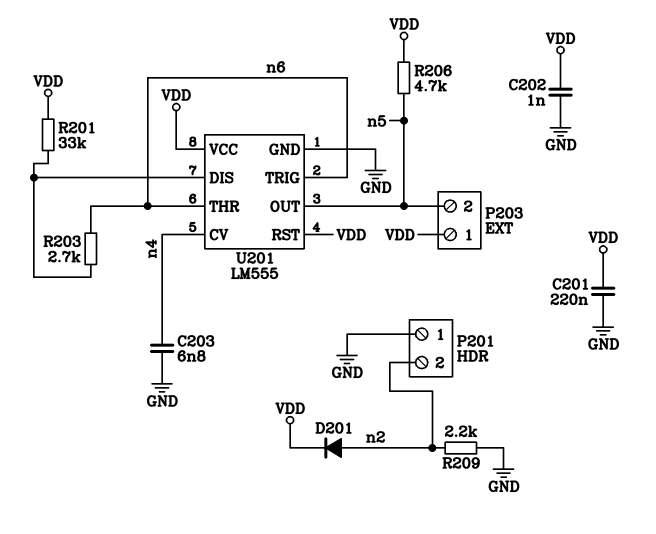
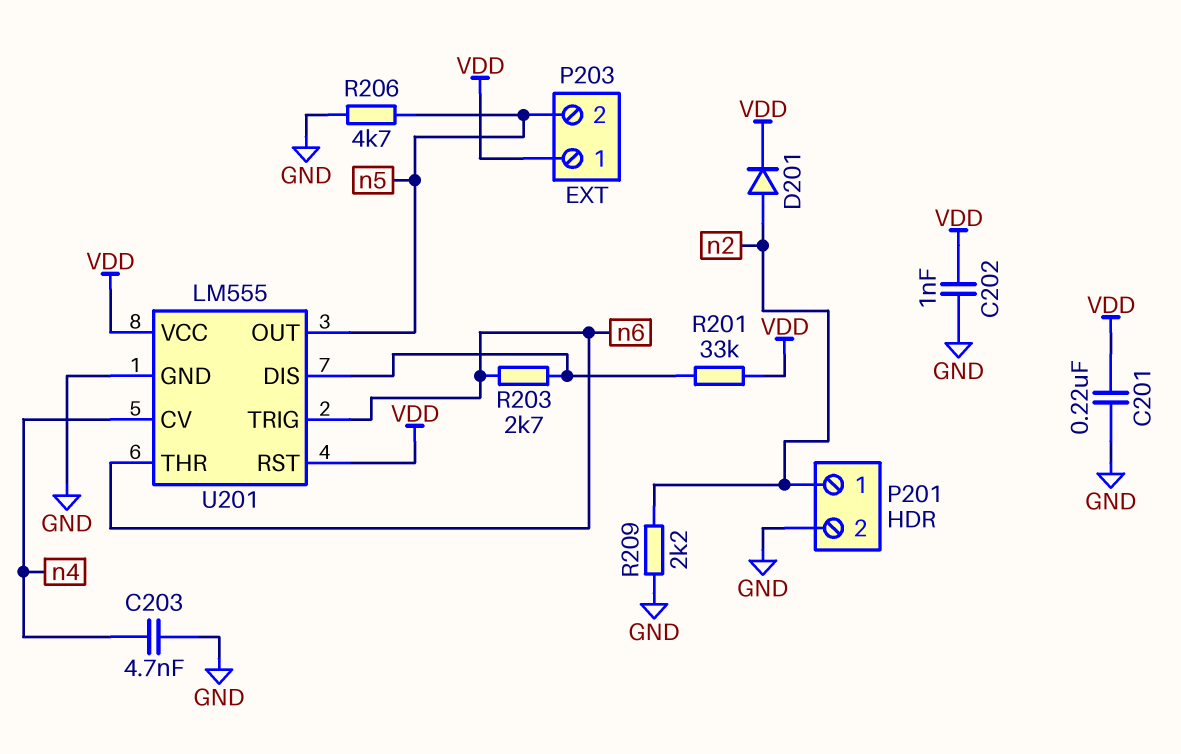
C203: 6.8nF (GND, n4) -> 4.7nF (GND, n4)
P201 pin 1: GND -> n2
P201 pin 2: n2 -> GND
R206: 4.7k (VDD, n5) -> 4.7k (GND, n5)

